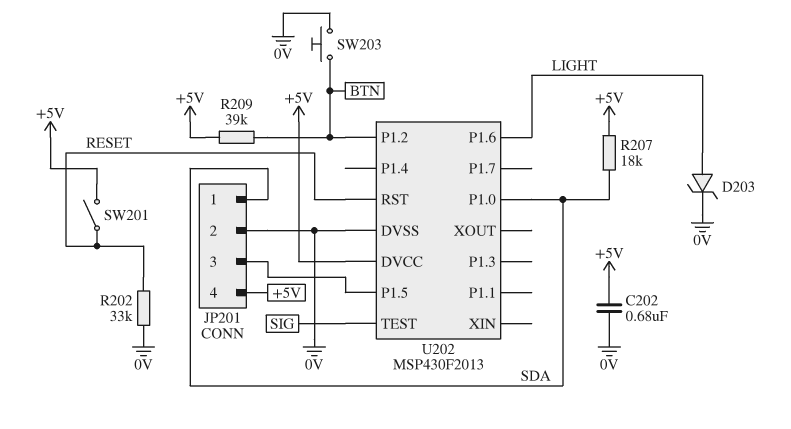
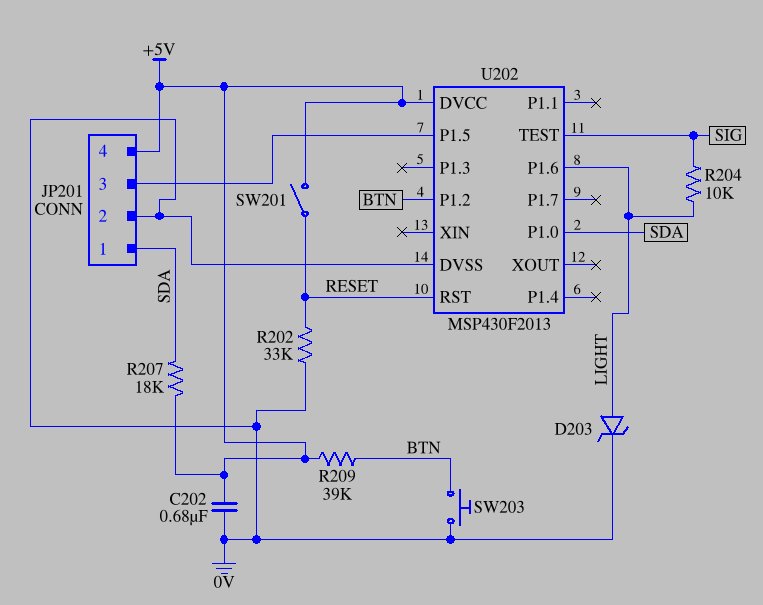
R204: none -> 10k (LIGHT, SIG)

